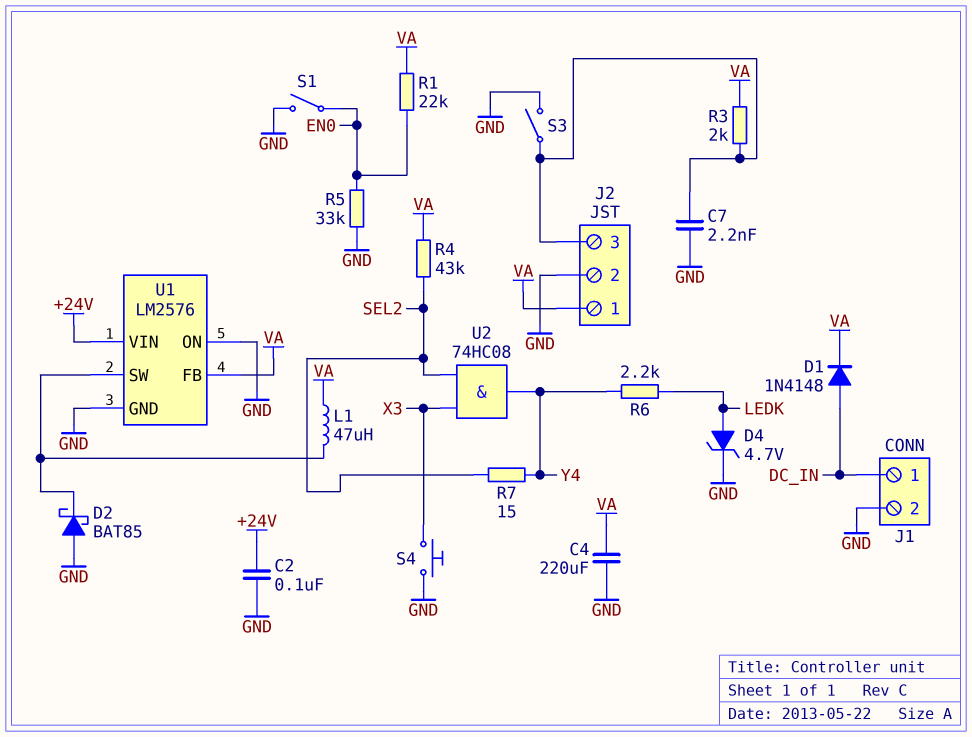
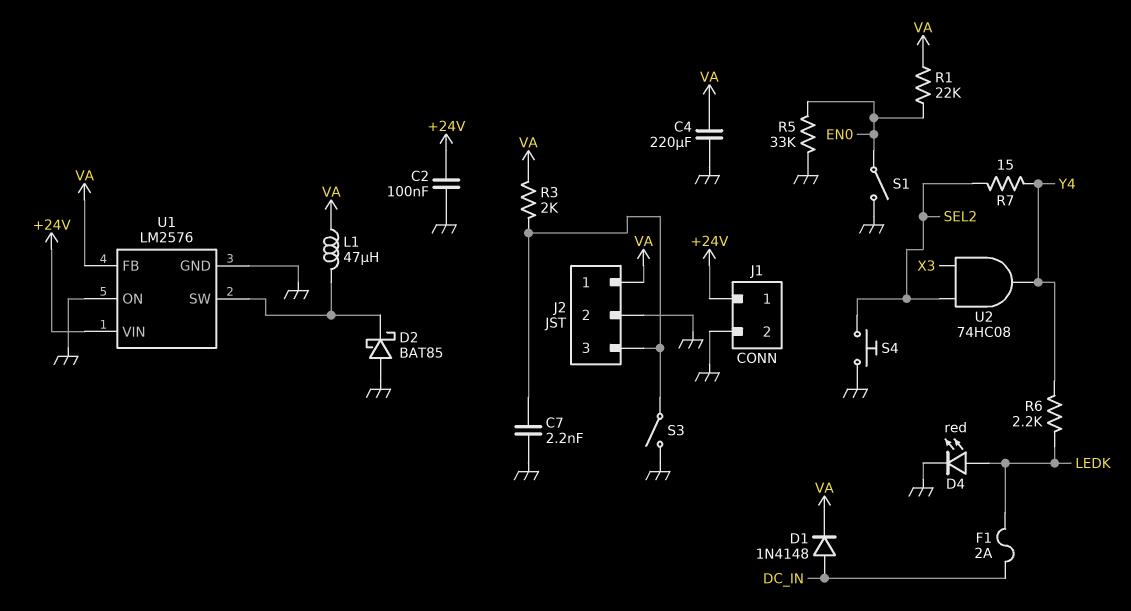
D4: zener 4.7V (A LEDK, K GND) -> LED red (A LEDK, K GND)
F1: none -> 2A (DC_IN, LEDK)
J1 pin 1: DC_IN -> +24V
R4: 43k (SEL2, VA) -> none
S4: button (GND, X3) -> button (GND, SEL2)

